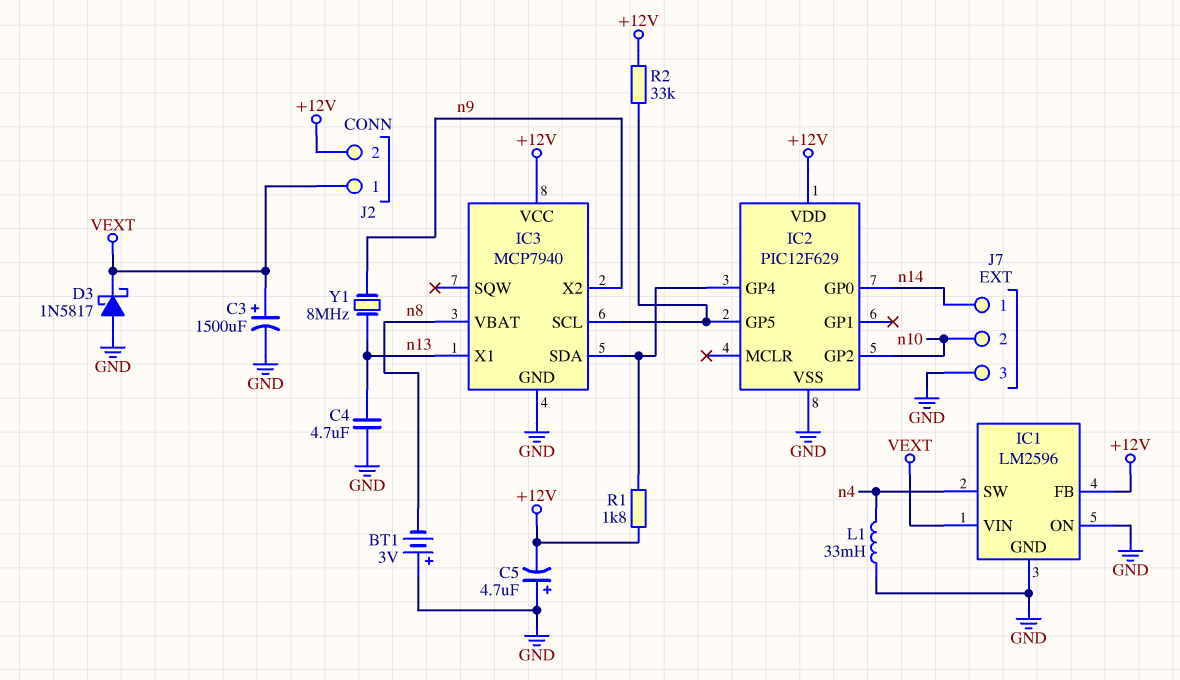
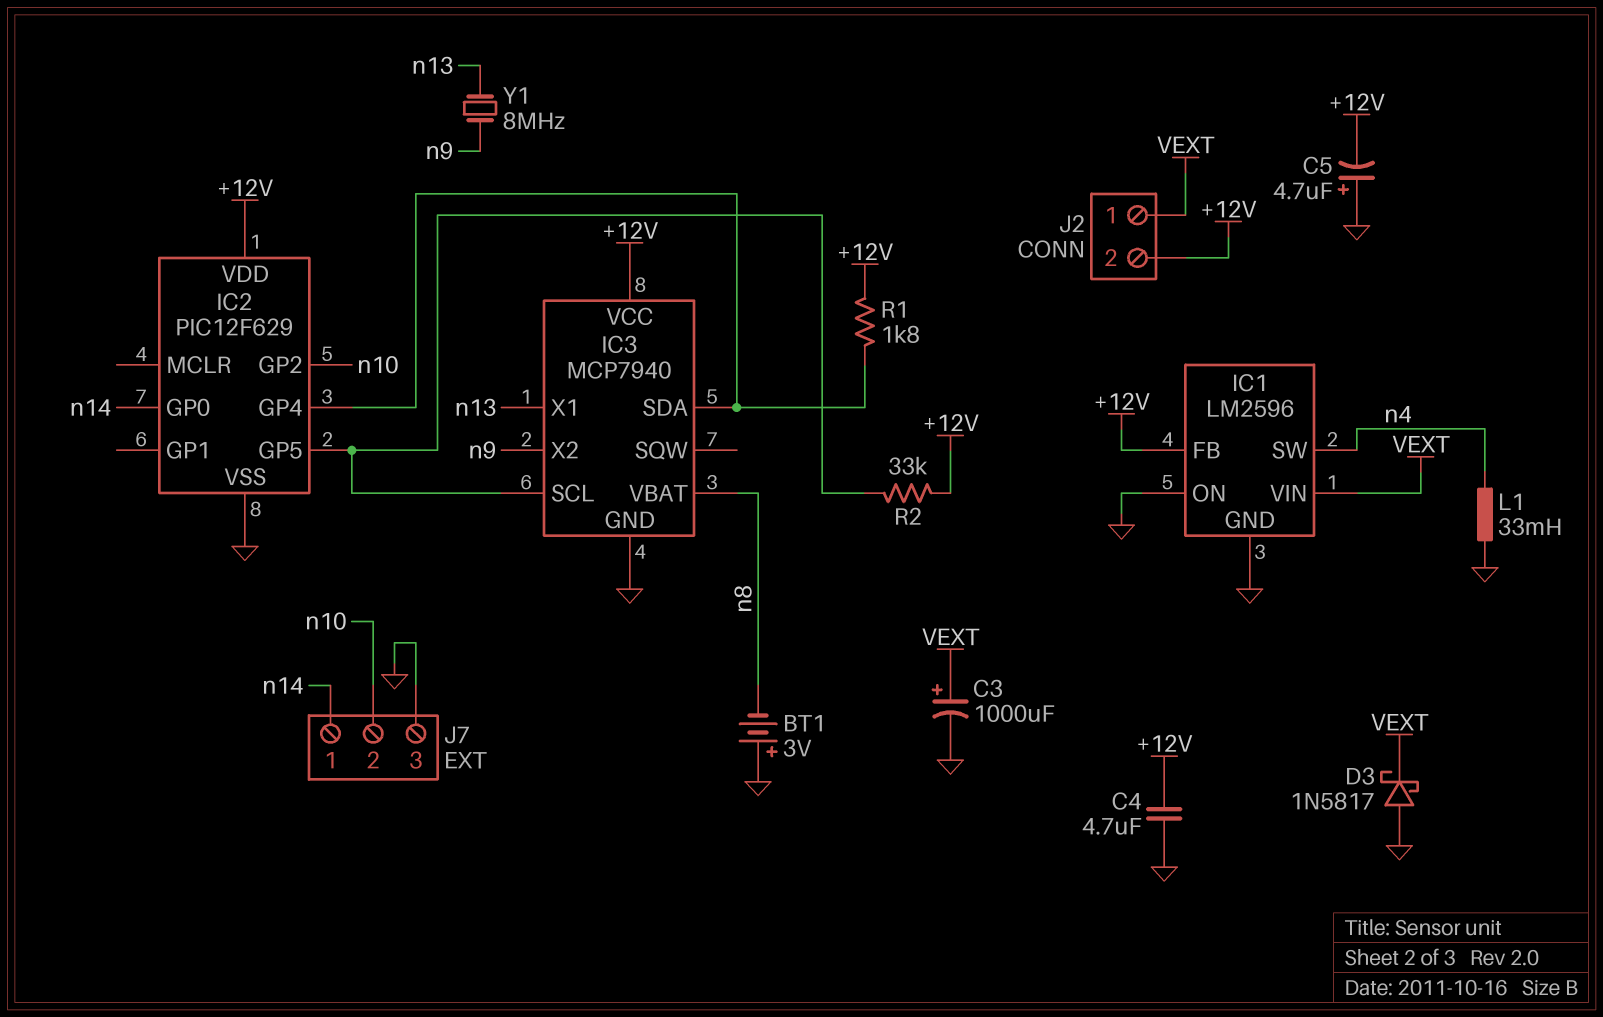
C3: 1500uF (plus VEXT, minus GND) -> 1000uF (plus VEXT, minus GND)
C4: 4.7uF (GND, n13) -> 4.7uF (+12V, GND)

